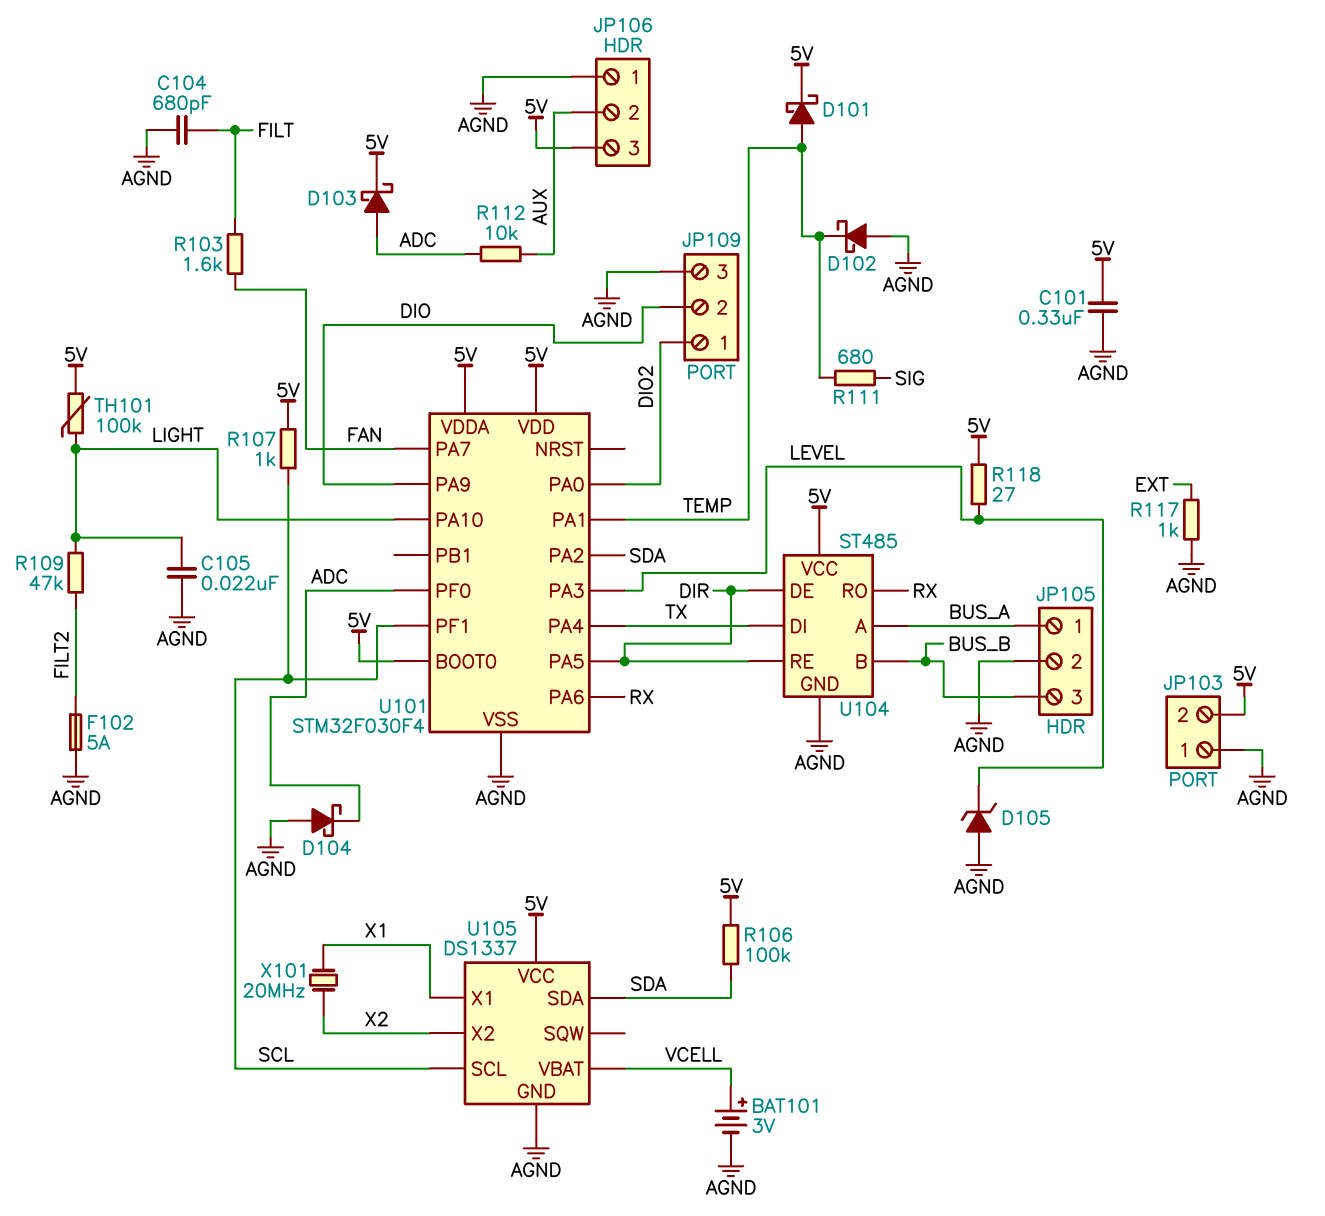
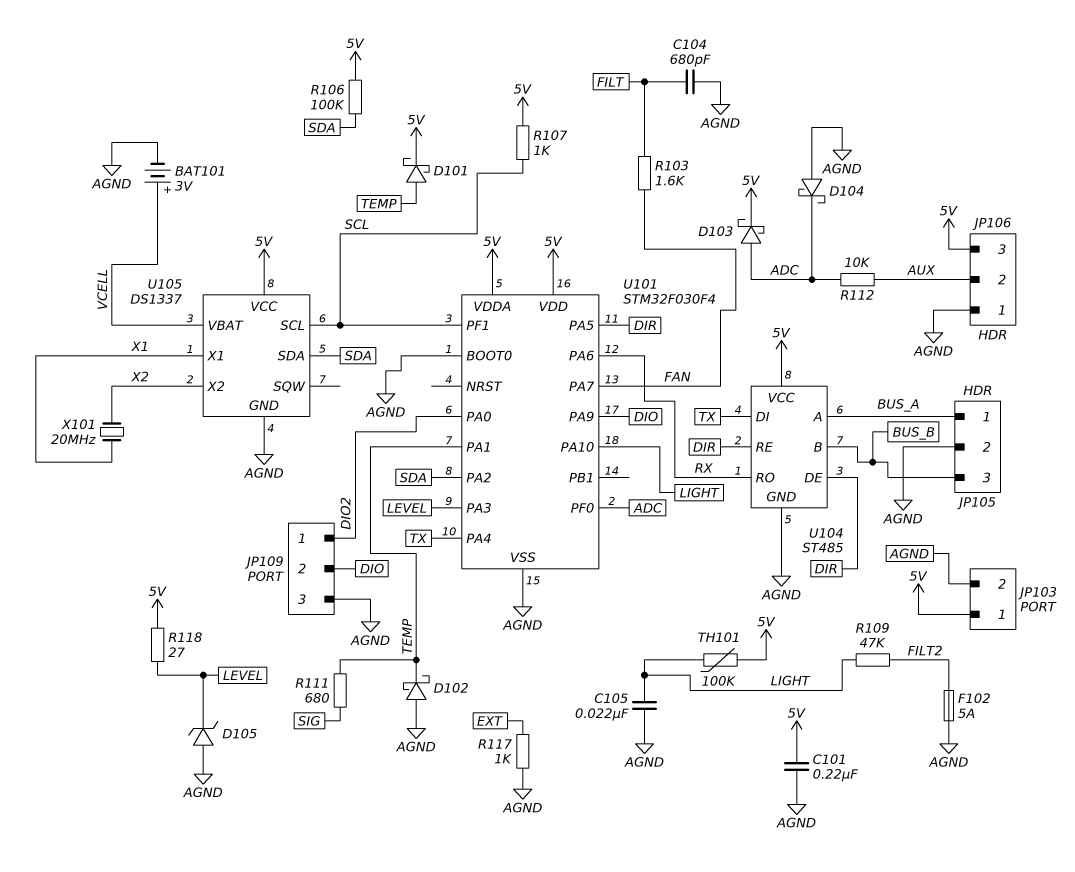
C101: 330nF (5V, AGND) -> 220nF (5V, AGND)
JP103 pin 1: AGND -> 5V
JP103 pin 2: 5V -> AGND
U101 pin BOOT0: 5V -> AGND

